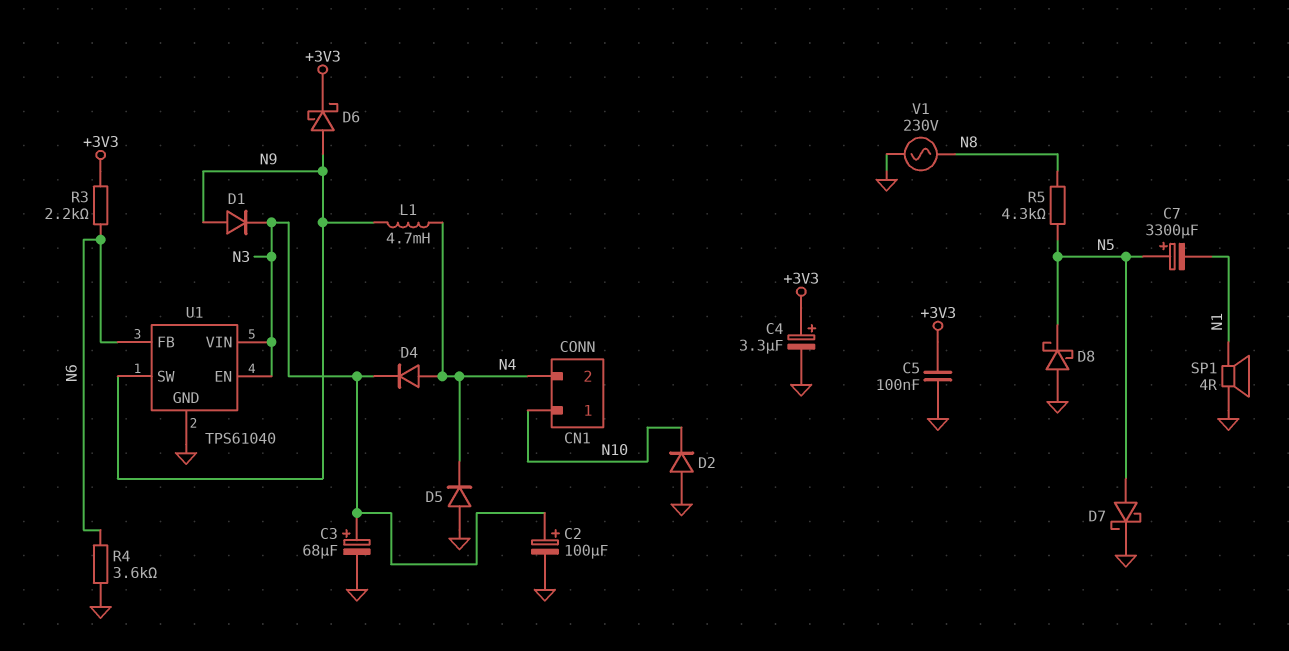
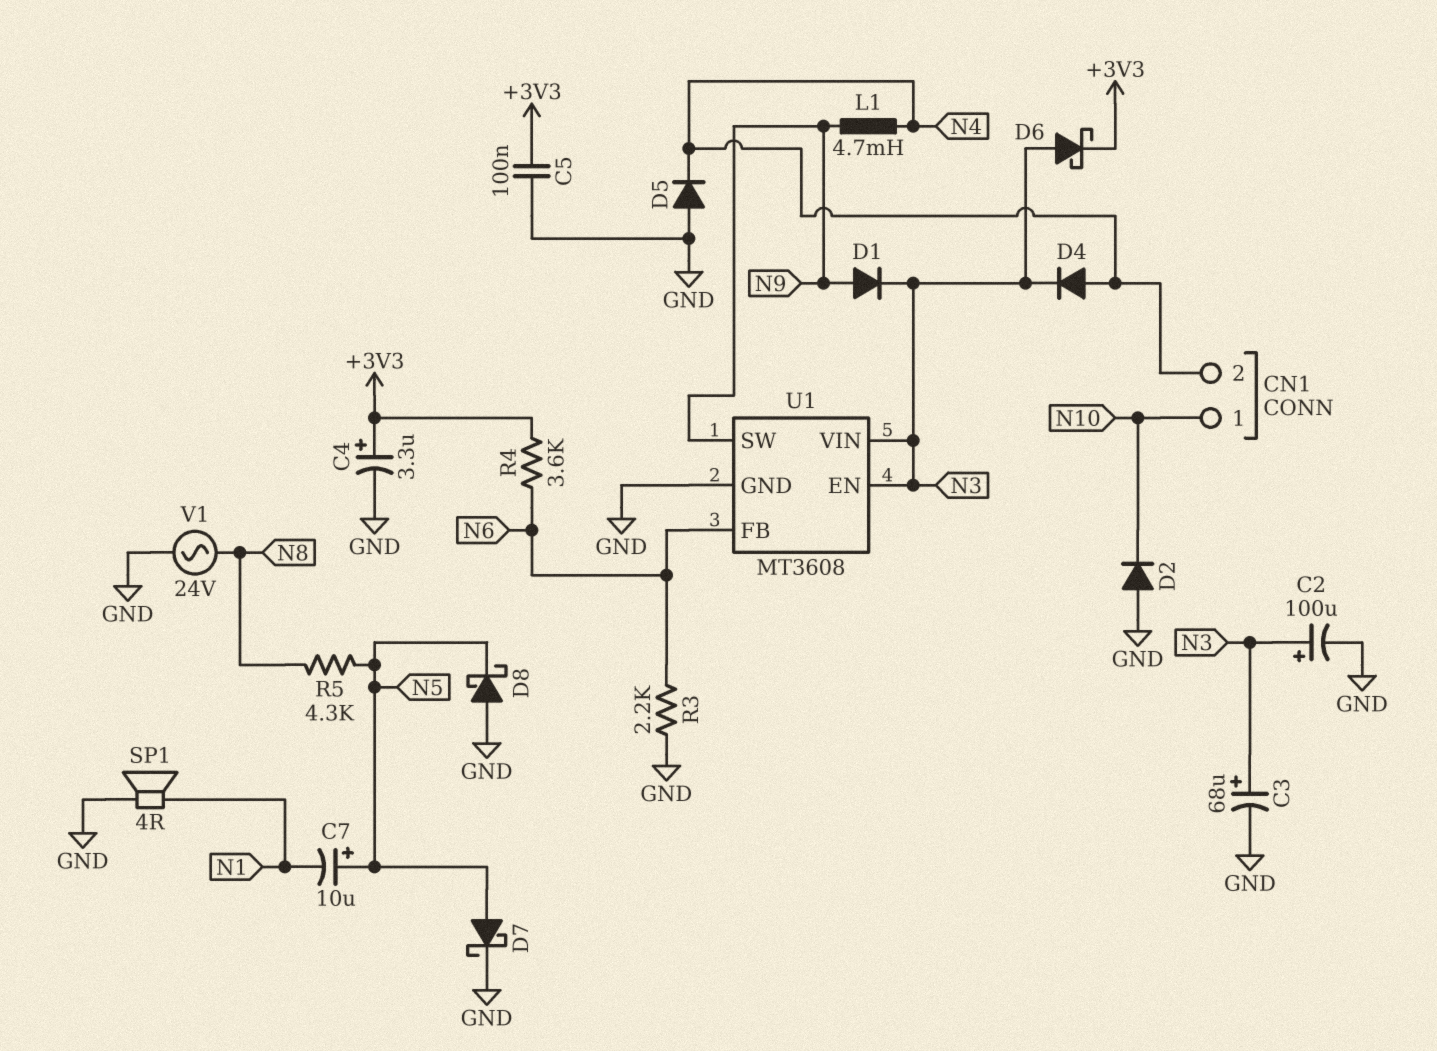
C7: 3300uF (plus N5, minus N1) -> 10uF (plus N5, minus N1)
D6: schottky (A N9, K +3V3) -> schottky (A N3, K +3V3)
R3: 2.2k (+3V3, N6) -> 2.2k (GND, N6)
R4: 3.6k (GND, N6) -> 3.6k (+3V3, N6)
U1: TPS61040 -> MT3608
V1: AC 230V (GND, N8) -> AC 24V (GND, N8)

